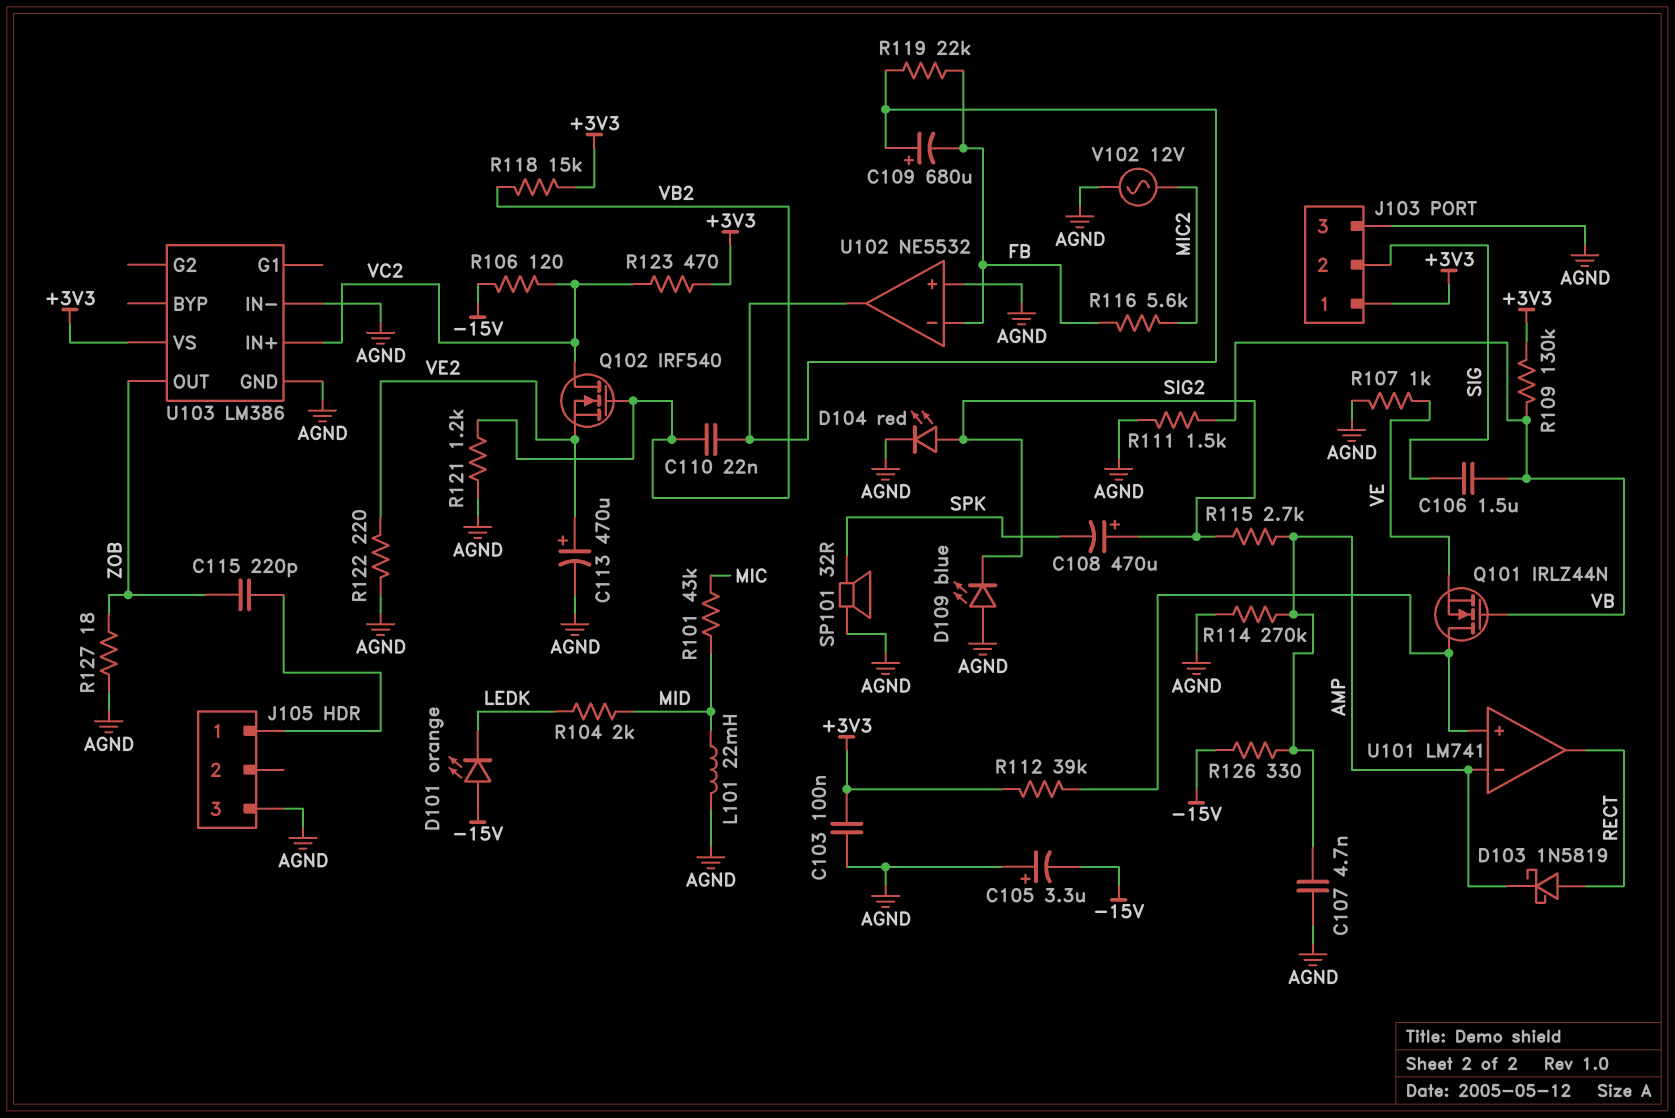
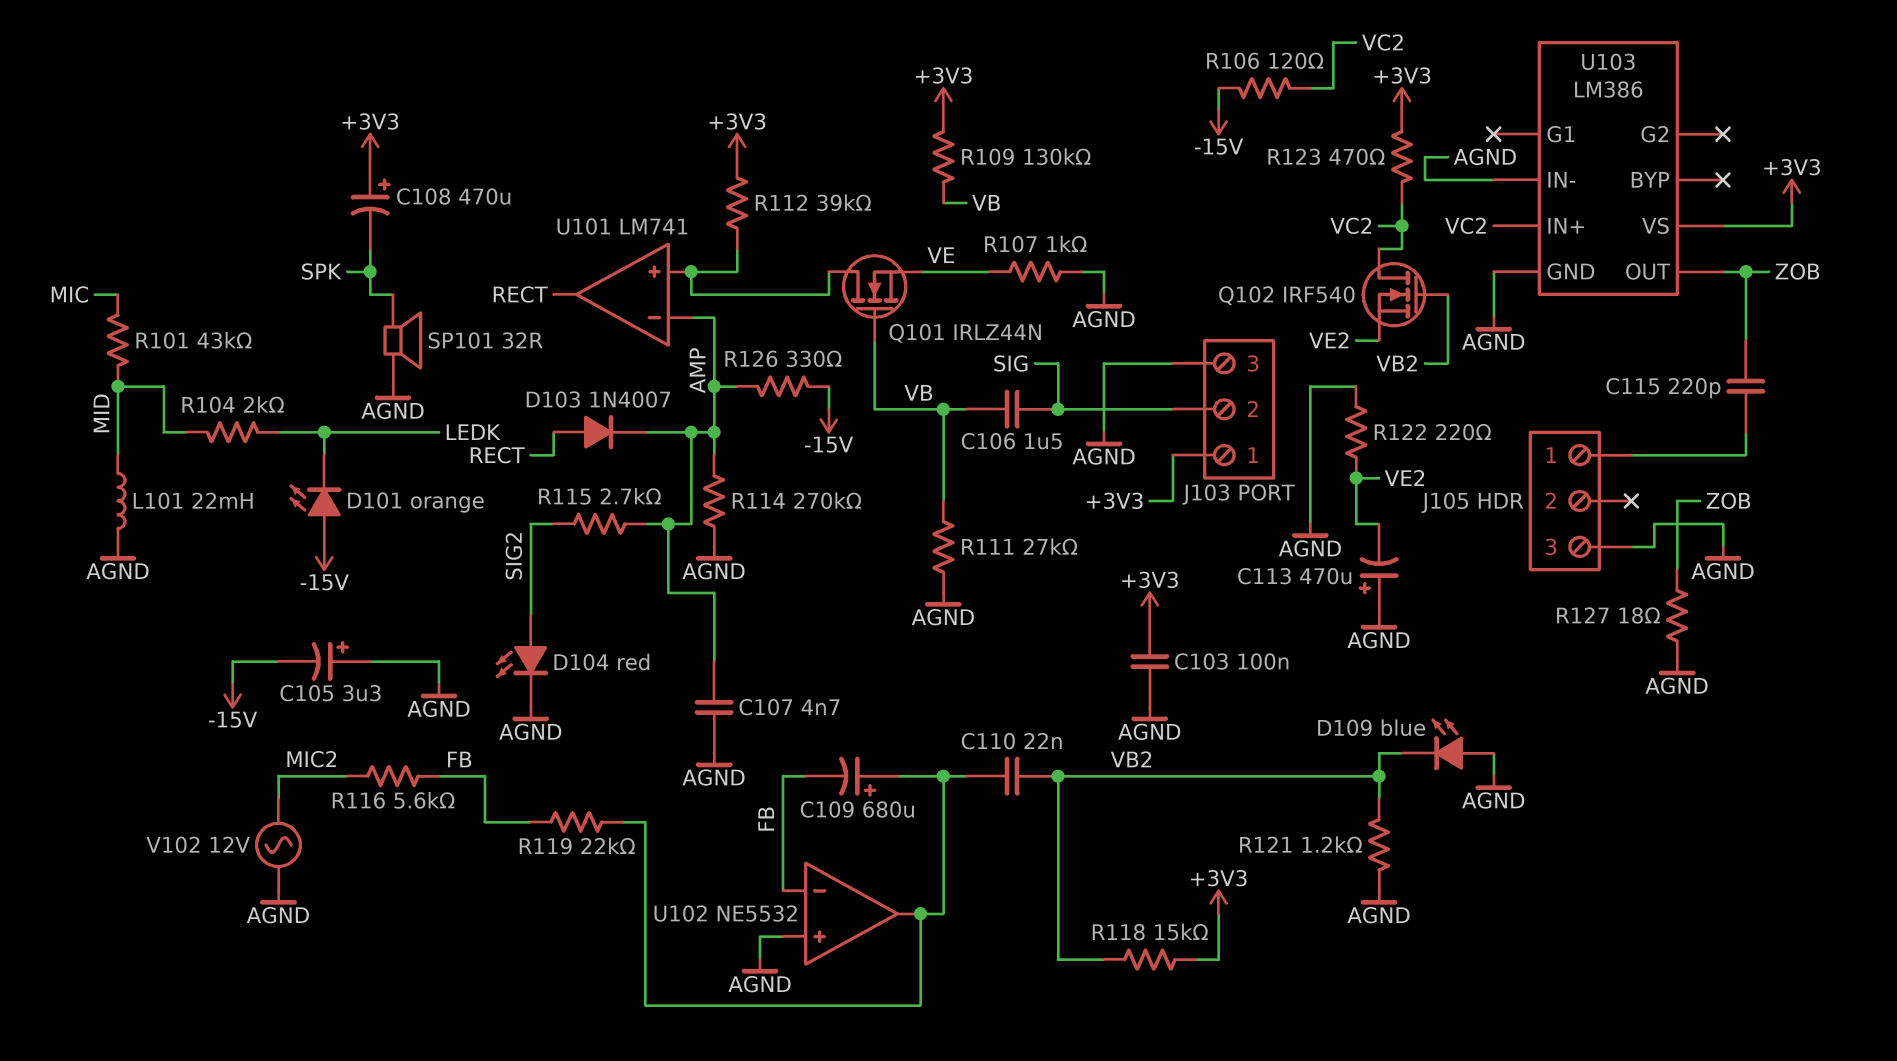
C108: 470uF (plus SIG2, minus SPK) -> 470uF (plus +3V3, minus SPK)
C113: 470uF (plus VE2, minus AGND) -> 470uF (plus AGND, minus VE2)
D103: schottky 1N5819 (A RECT, K AMP) -> diode 1N4007 (A RECT, K AMP)
D109: LED blue (A AGND, K SIG2) -> LED blue (A AGND, K VB2)
R111: 1.5k (AGND, VB) -> 27k (AGND, VB)

